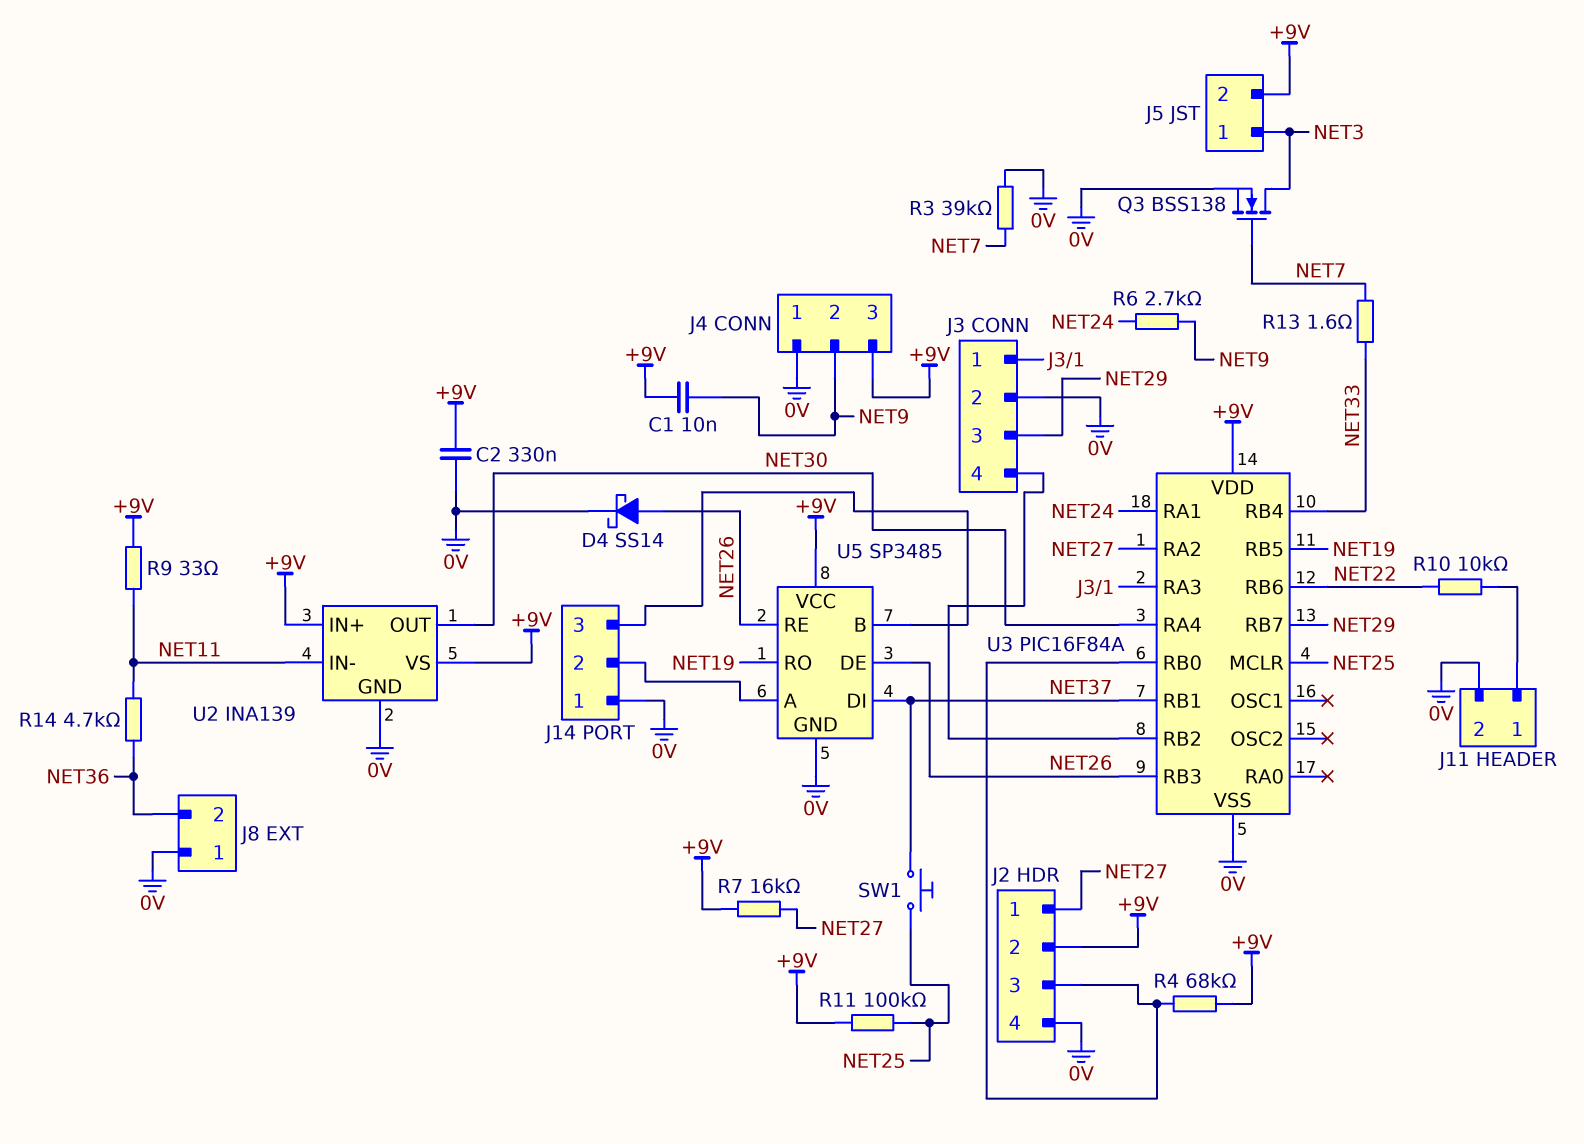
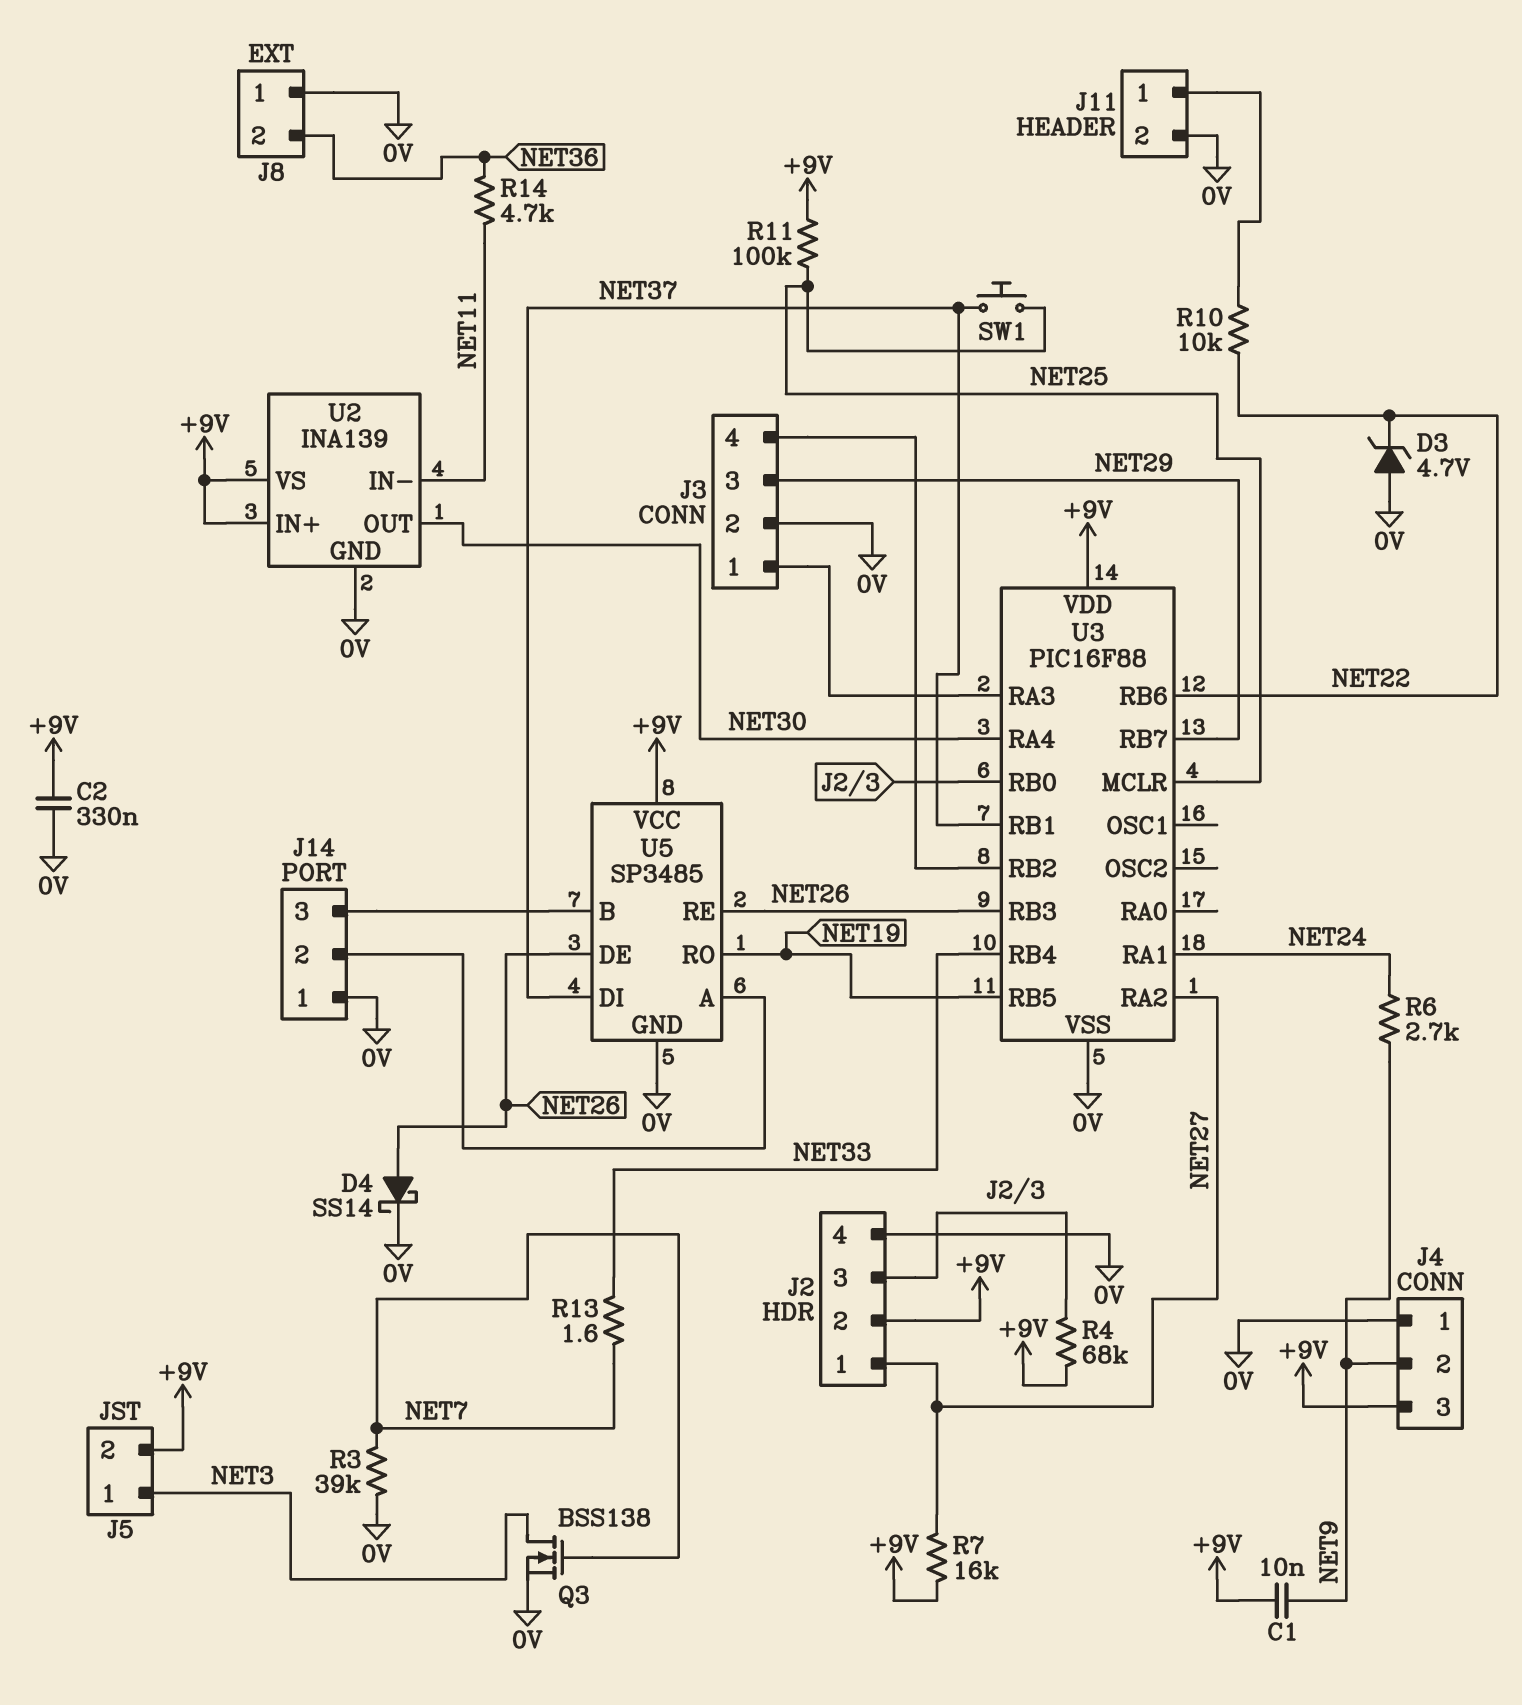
D3: none -> zener 4.7V (A 0V, K NET22)
R9: 33 (+9V, NET11) -> none
U3: PIC16F84A -> PIC16F88

